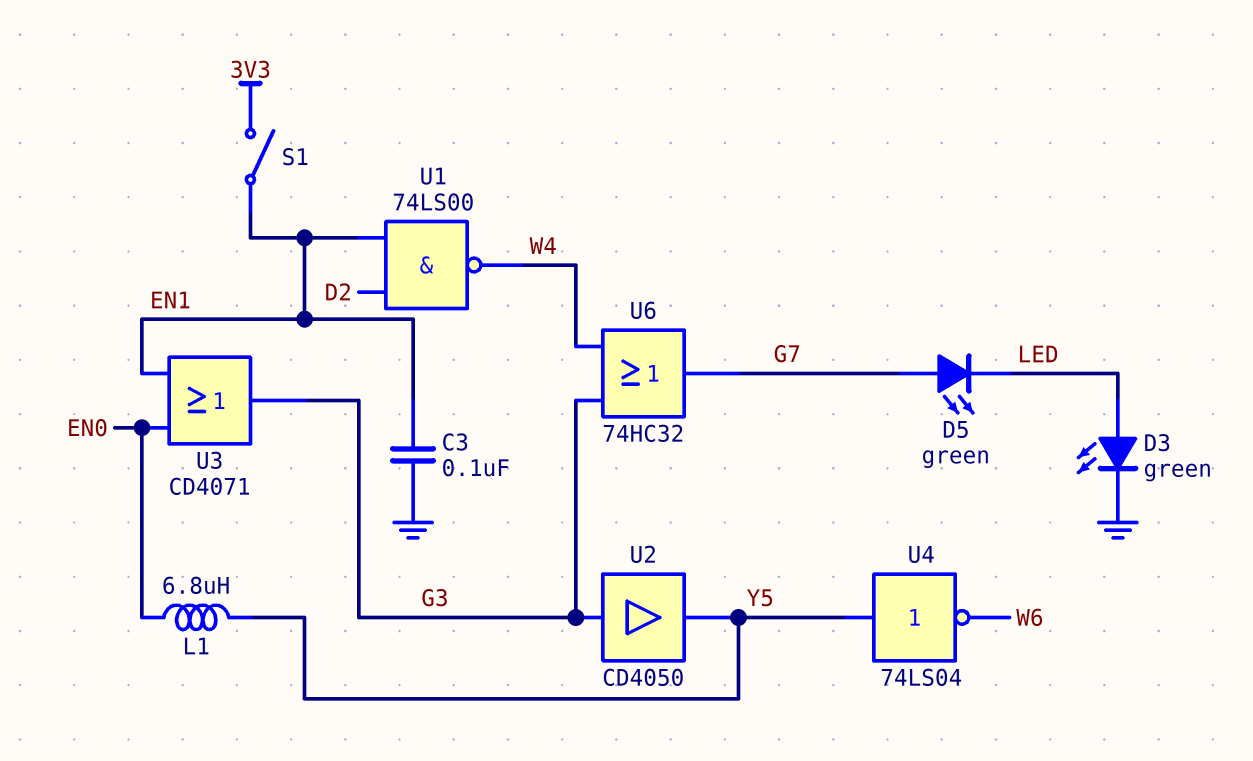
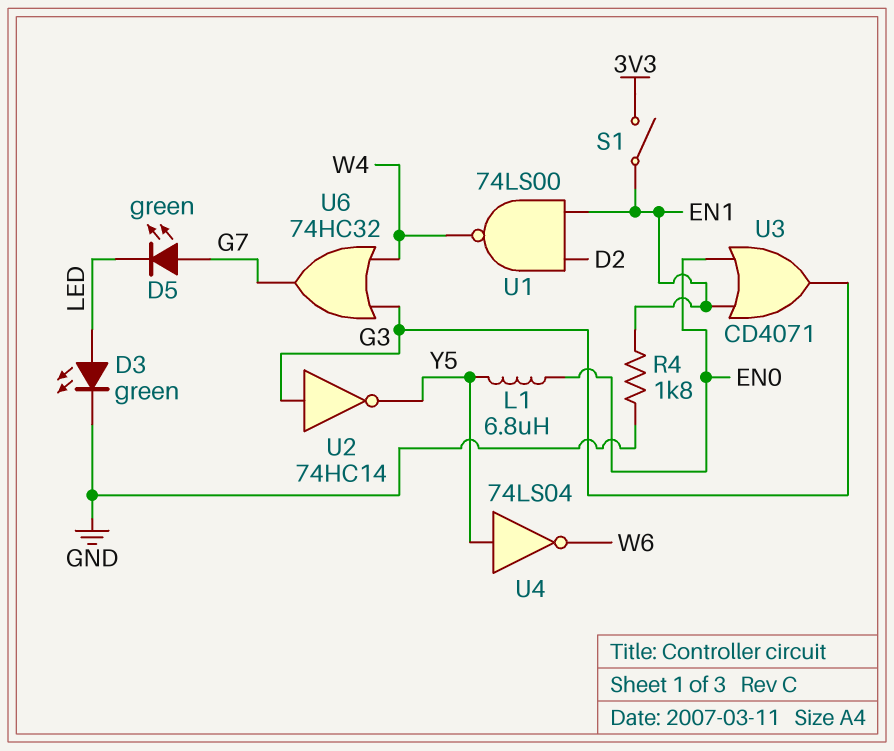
C3: 100nF (EN1, GND) -> none
R4: none -> 1.8k (EN1, GND)
U2: buffer CD4050 (in G3, out Y5) -> NOT 74HC14 (in G3, out Y5)

